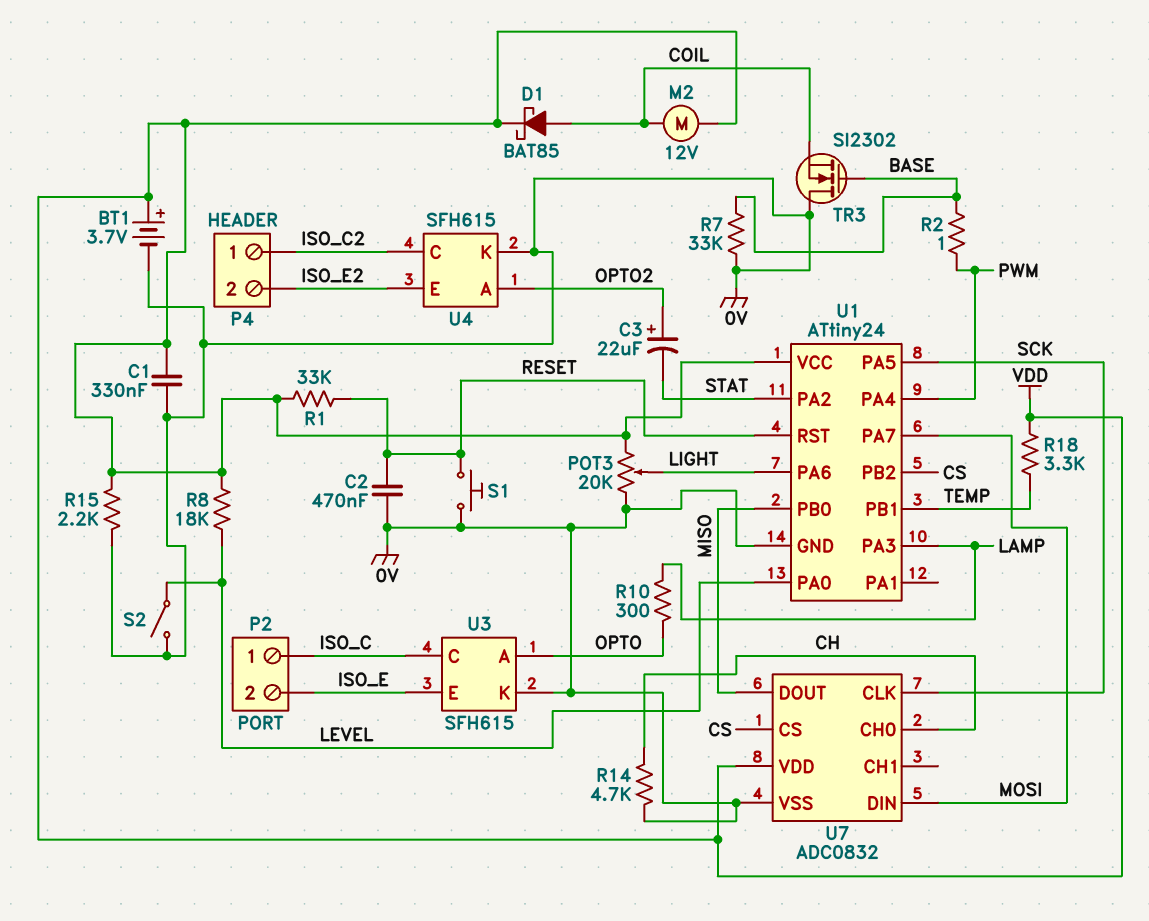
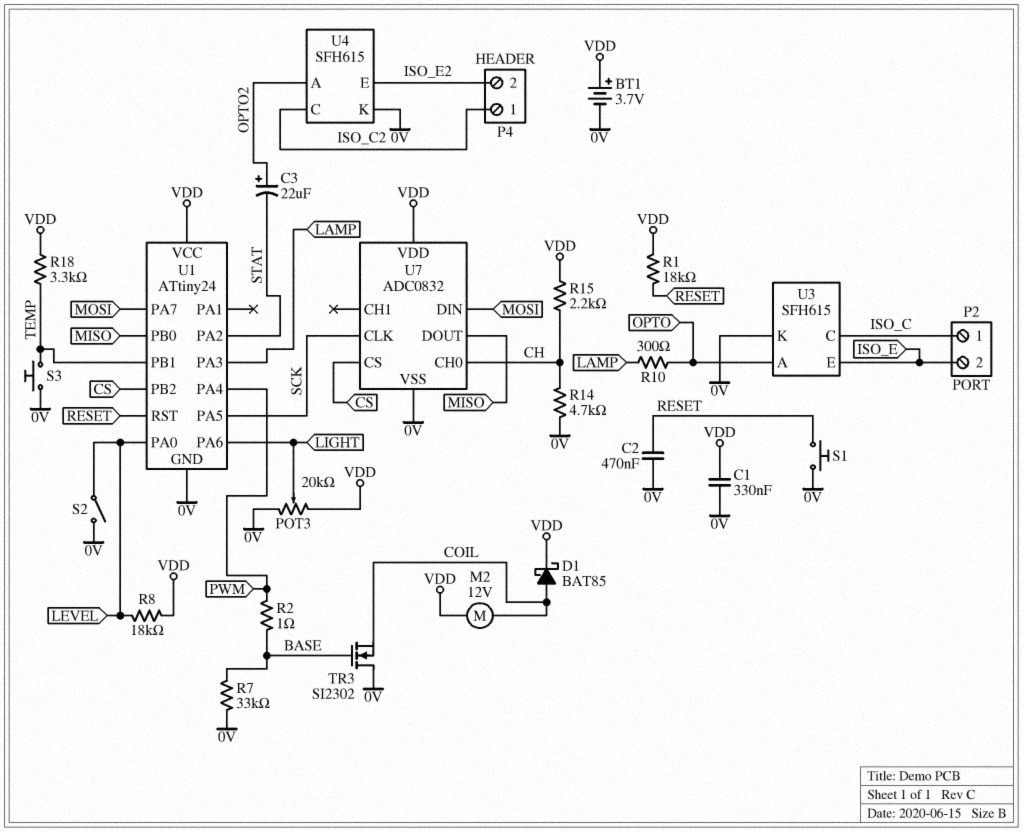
R1: 33k (RESET, VDD) -> 18k (RESET, VDD)
R15: 2.2k (0V, VDD) -> 2.2k (CH, VDD)
S3: none -> button (0V, TEMP)

